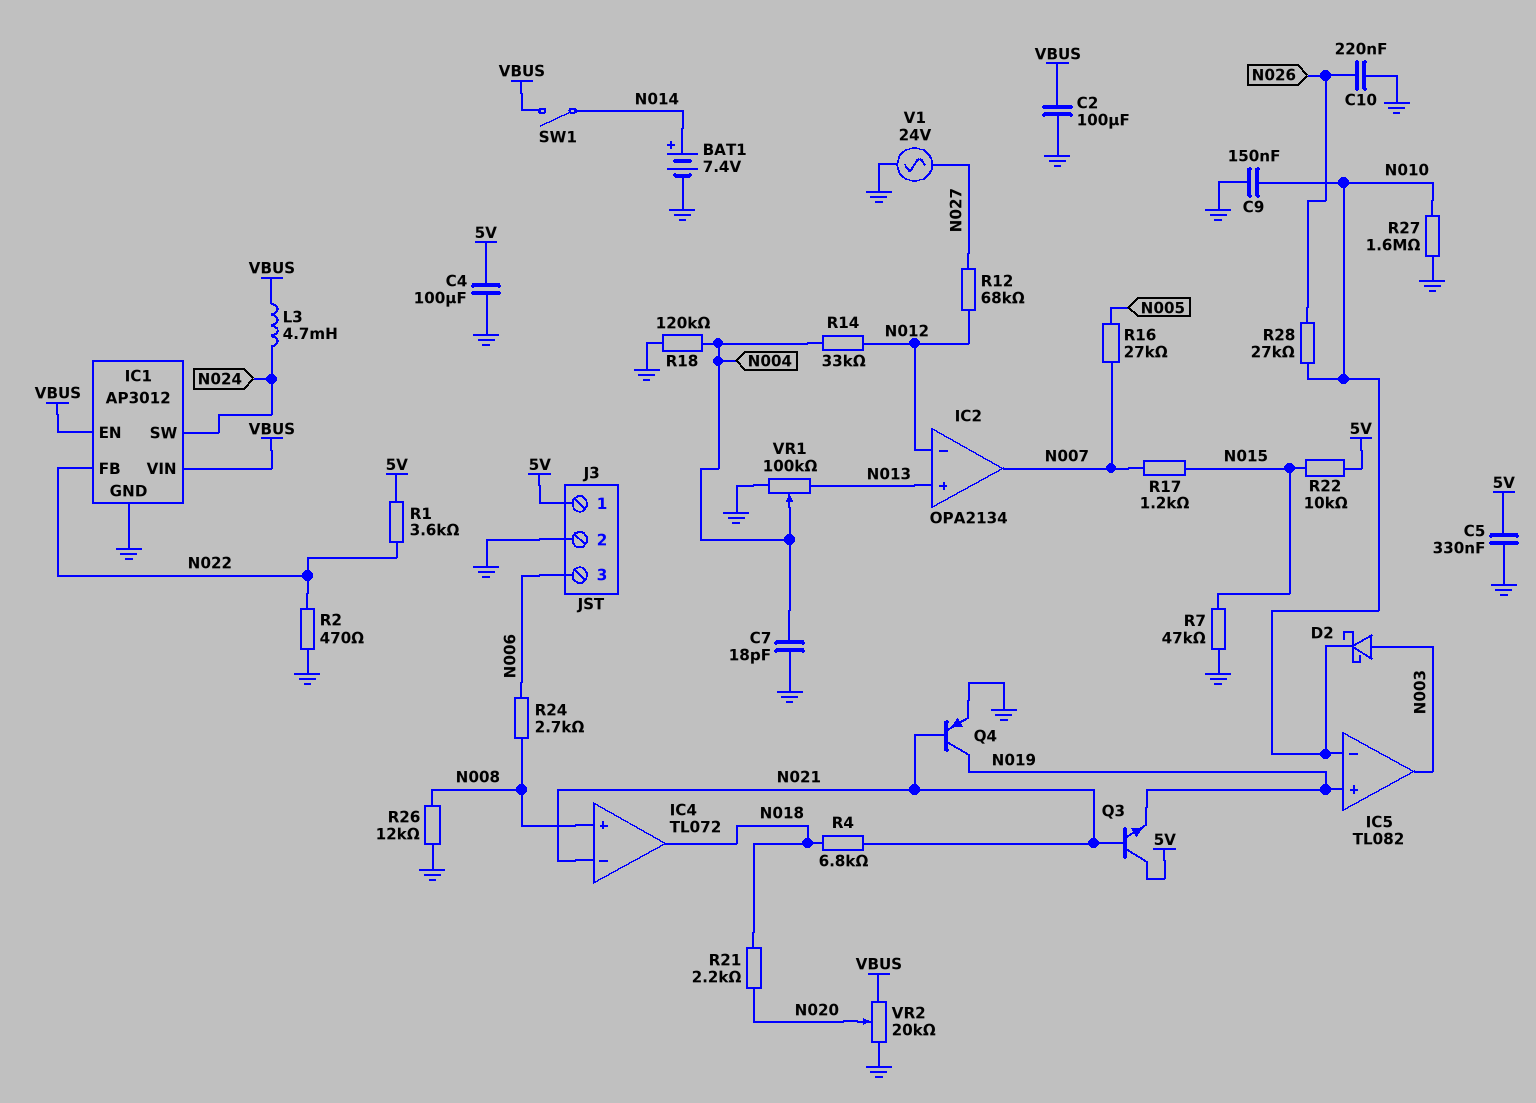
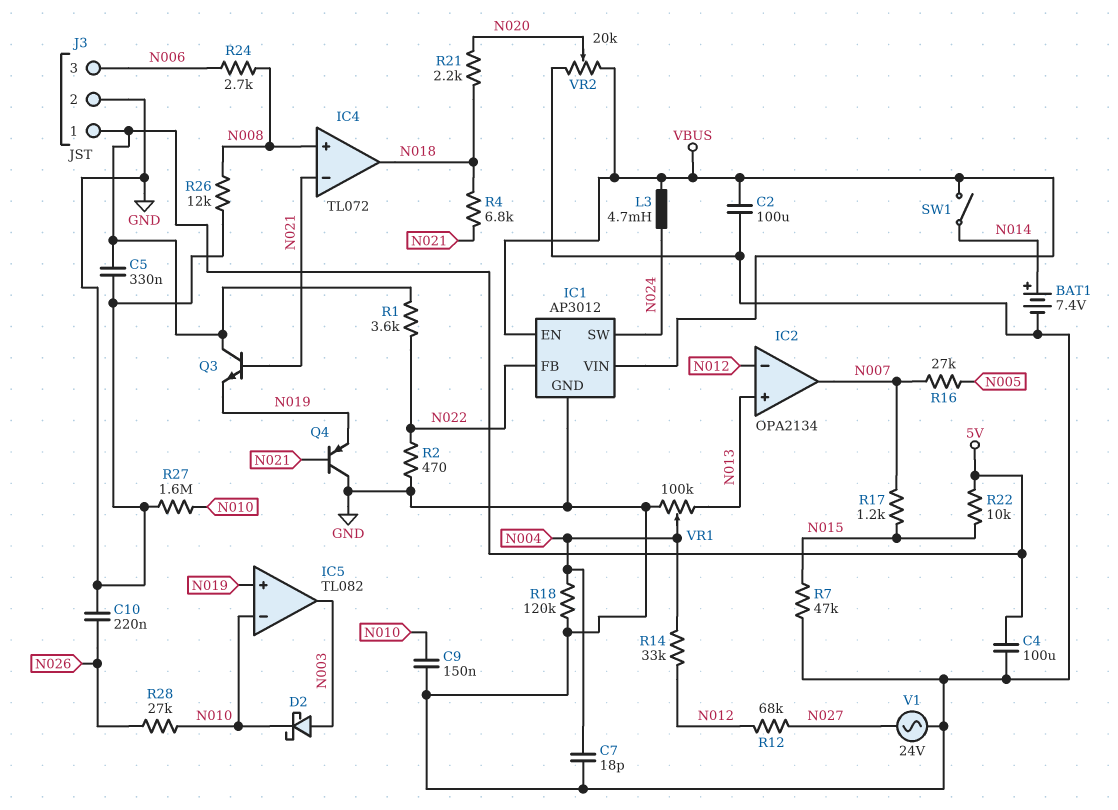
Q4: PNP (B N021, C N019, E GND) -> PNP (B N021, C GND, E N019)

